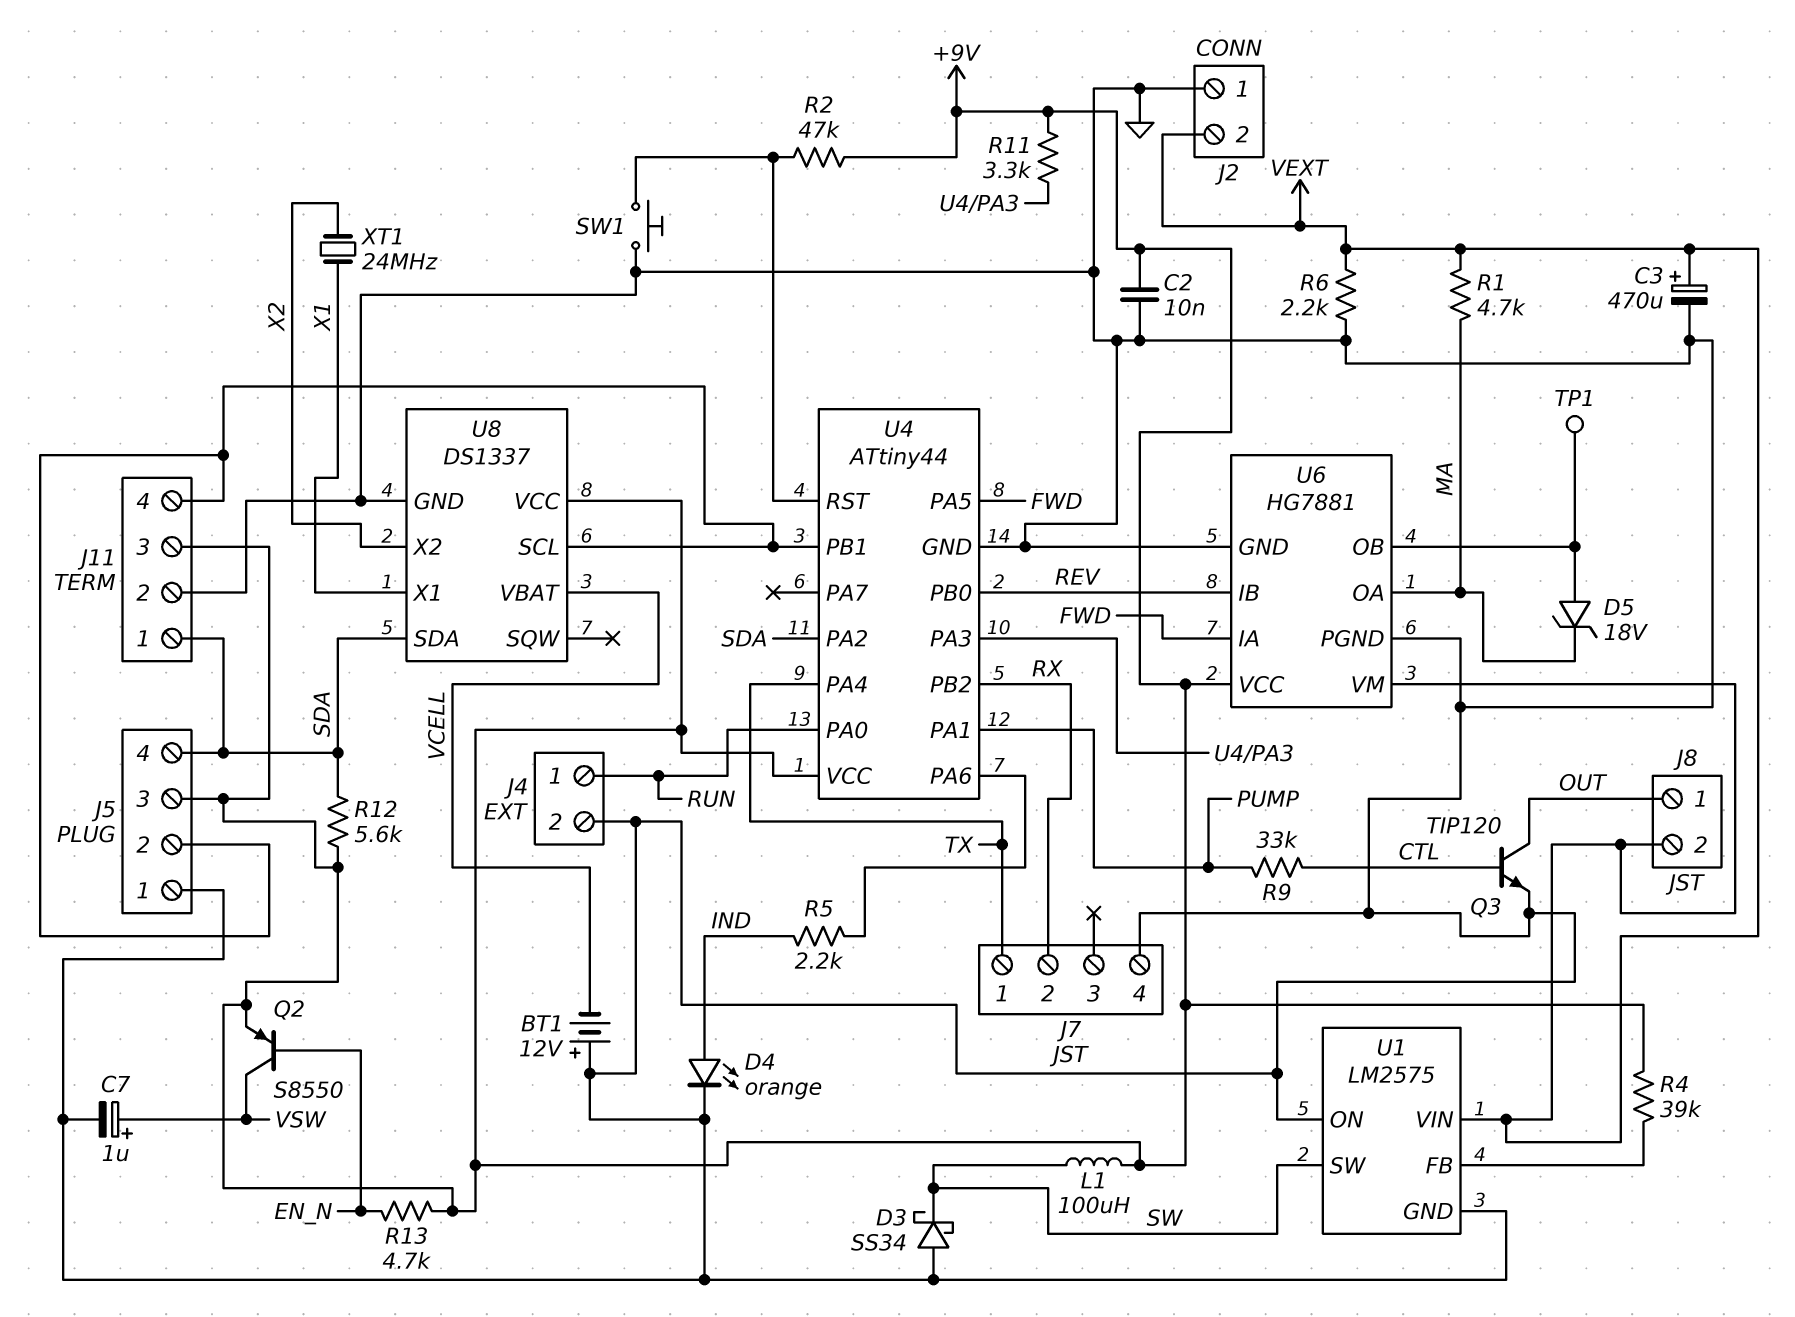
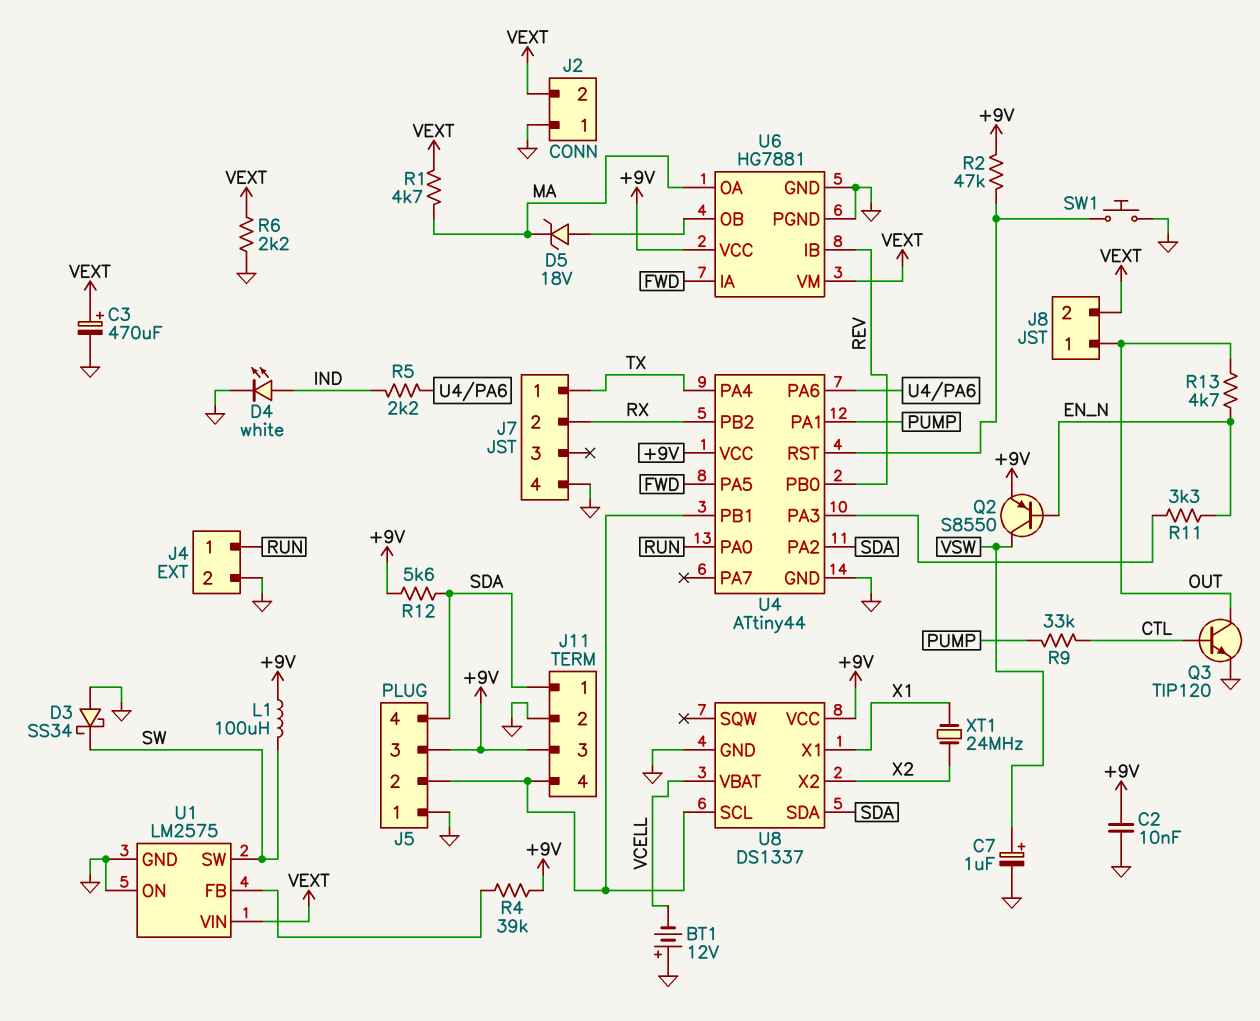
D4: LED orange (A IND, K GND) -> LED white (A IND, K GND)
R11: 3.3k (+9V, U4/PA3) -> 3.3k (EN_N, U4/PA3)
R13: 4.7k (+9V, EN_N) -> 4.7k (EN_N, OUT)
TP1: test point (U6/OB) -> none

